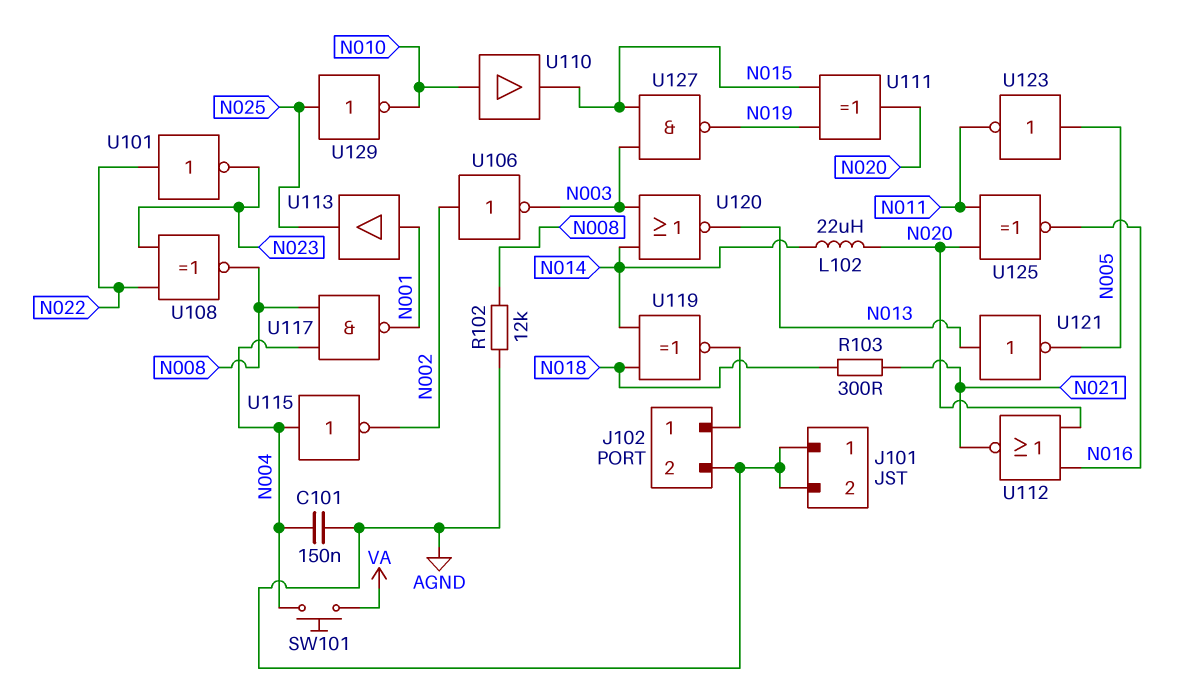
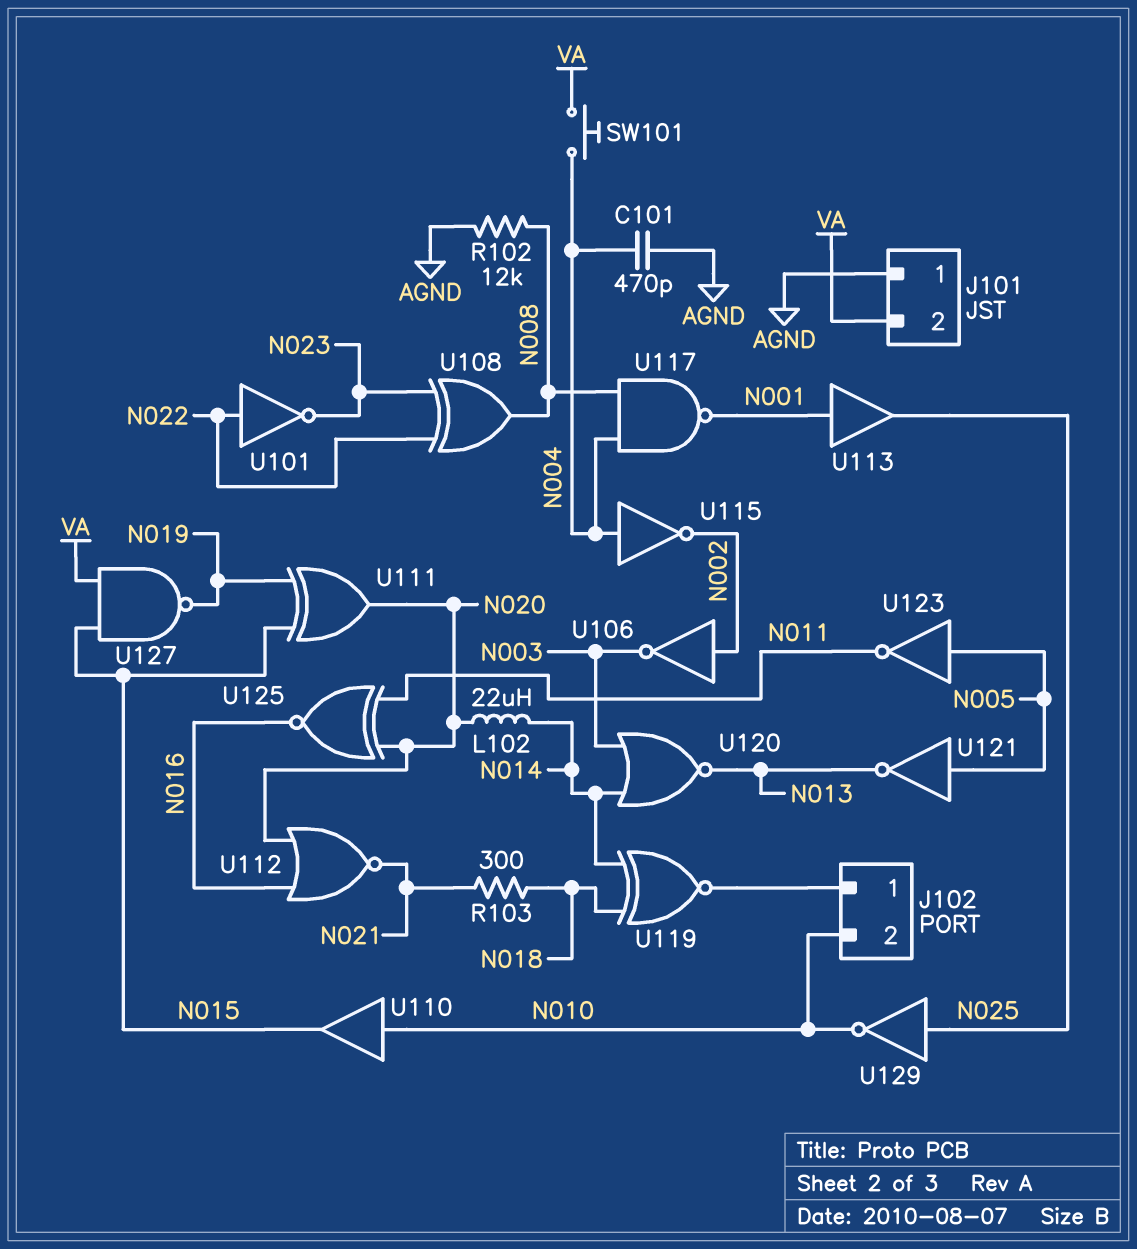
C101: 150nF (AGND, N004) -> 470pF (AGND, N004)
J101 pin 2: AGND -> VA
J102 pin 2: AGND -> N010
U108: XNOR (in N022, in N023, out N008) -> XOR (in N022, in N023, out N008)
U121: NOT (in N013, out N005) -> NOT (in N005, out N013)
U127: NAND (in N003, in N015, out N019) -> NAND (in N015, in VA, out N019)

